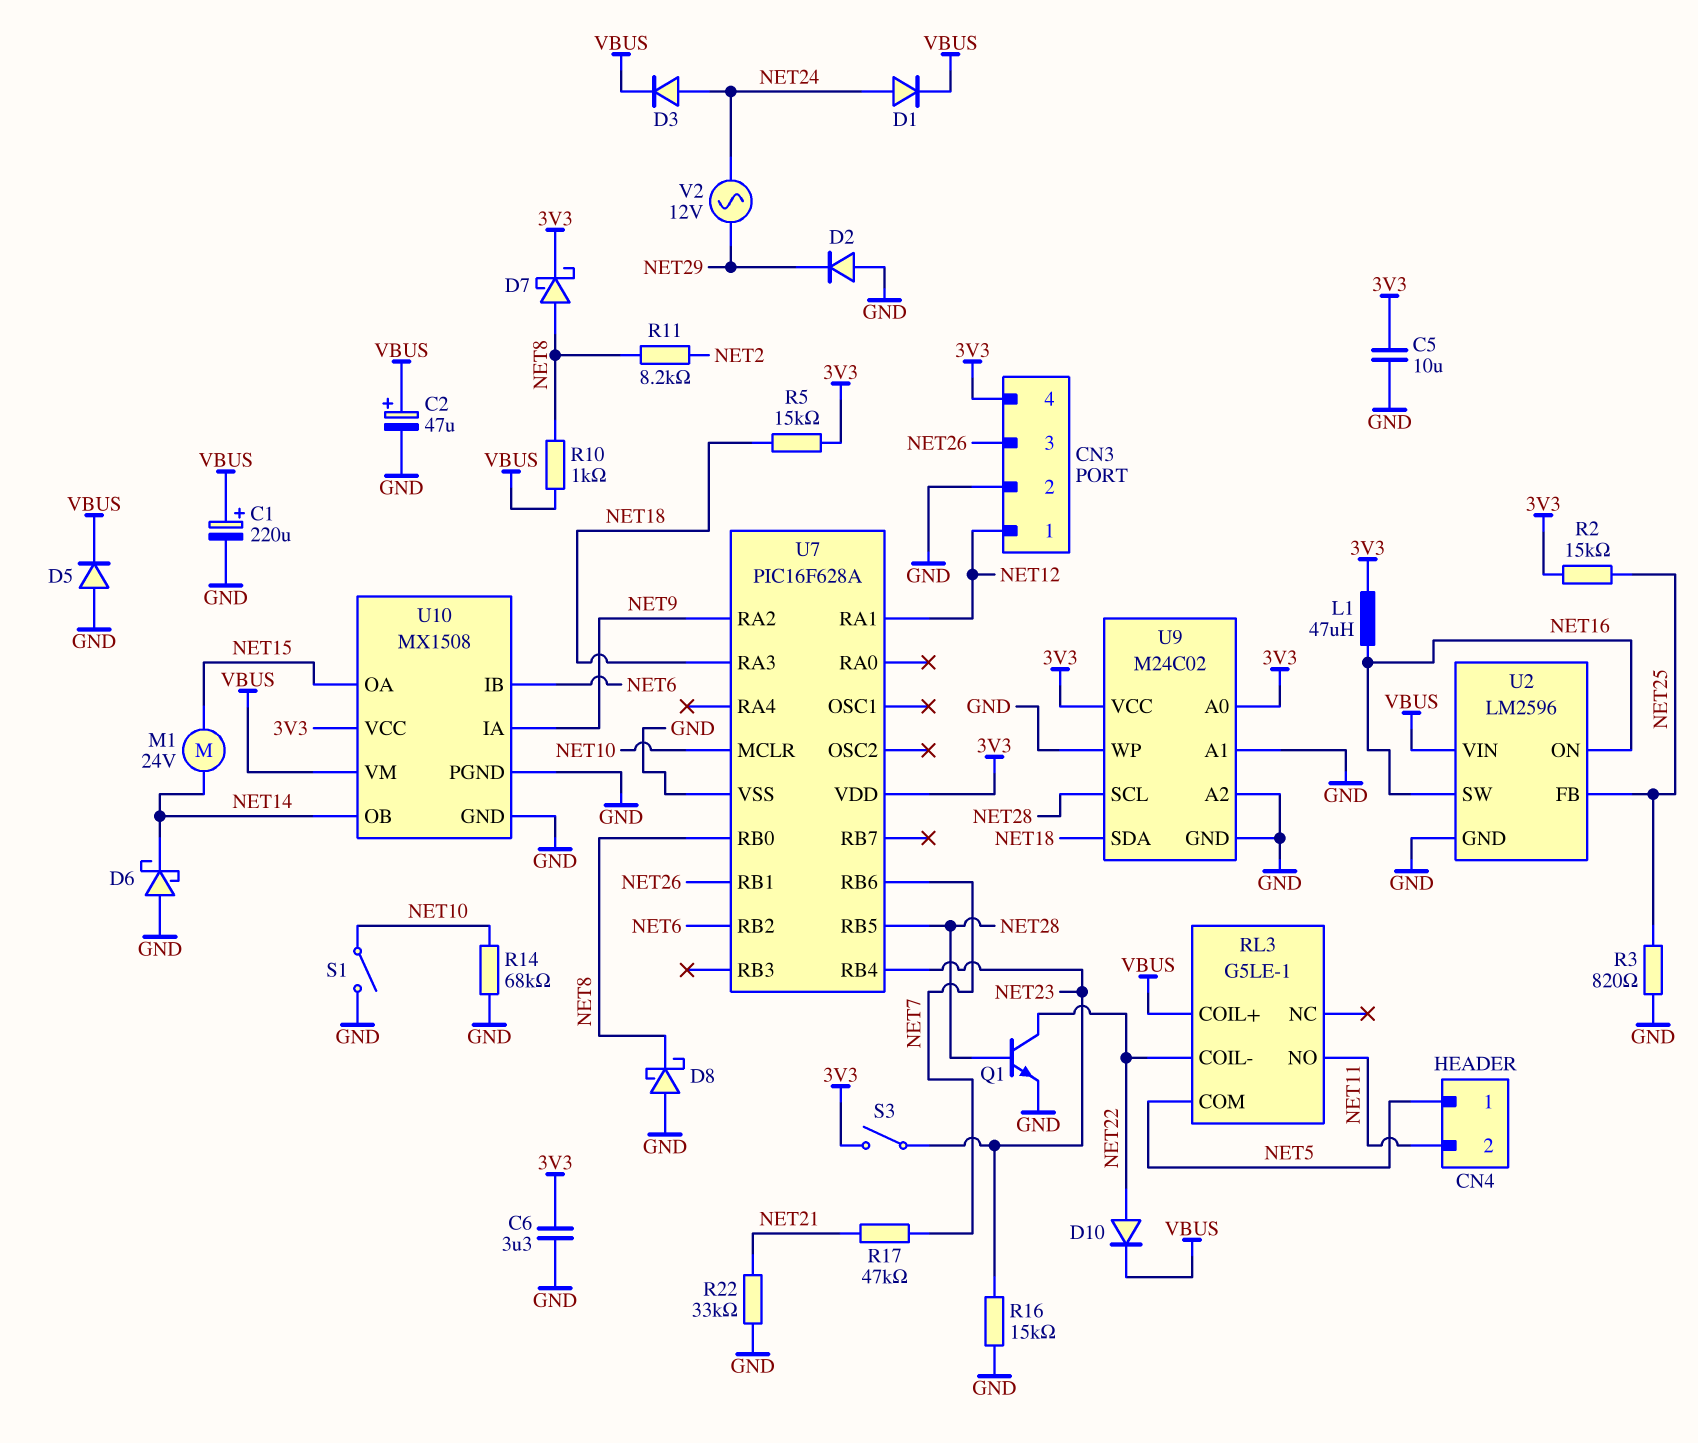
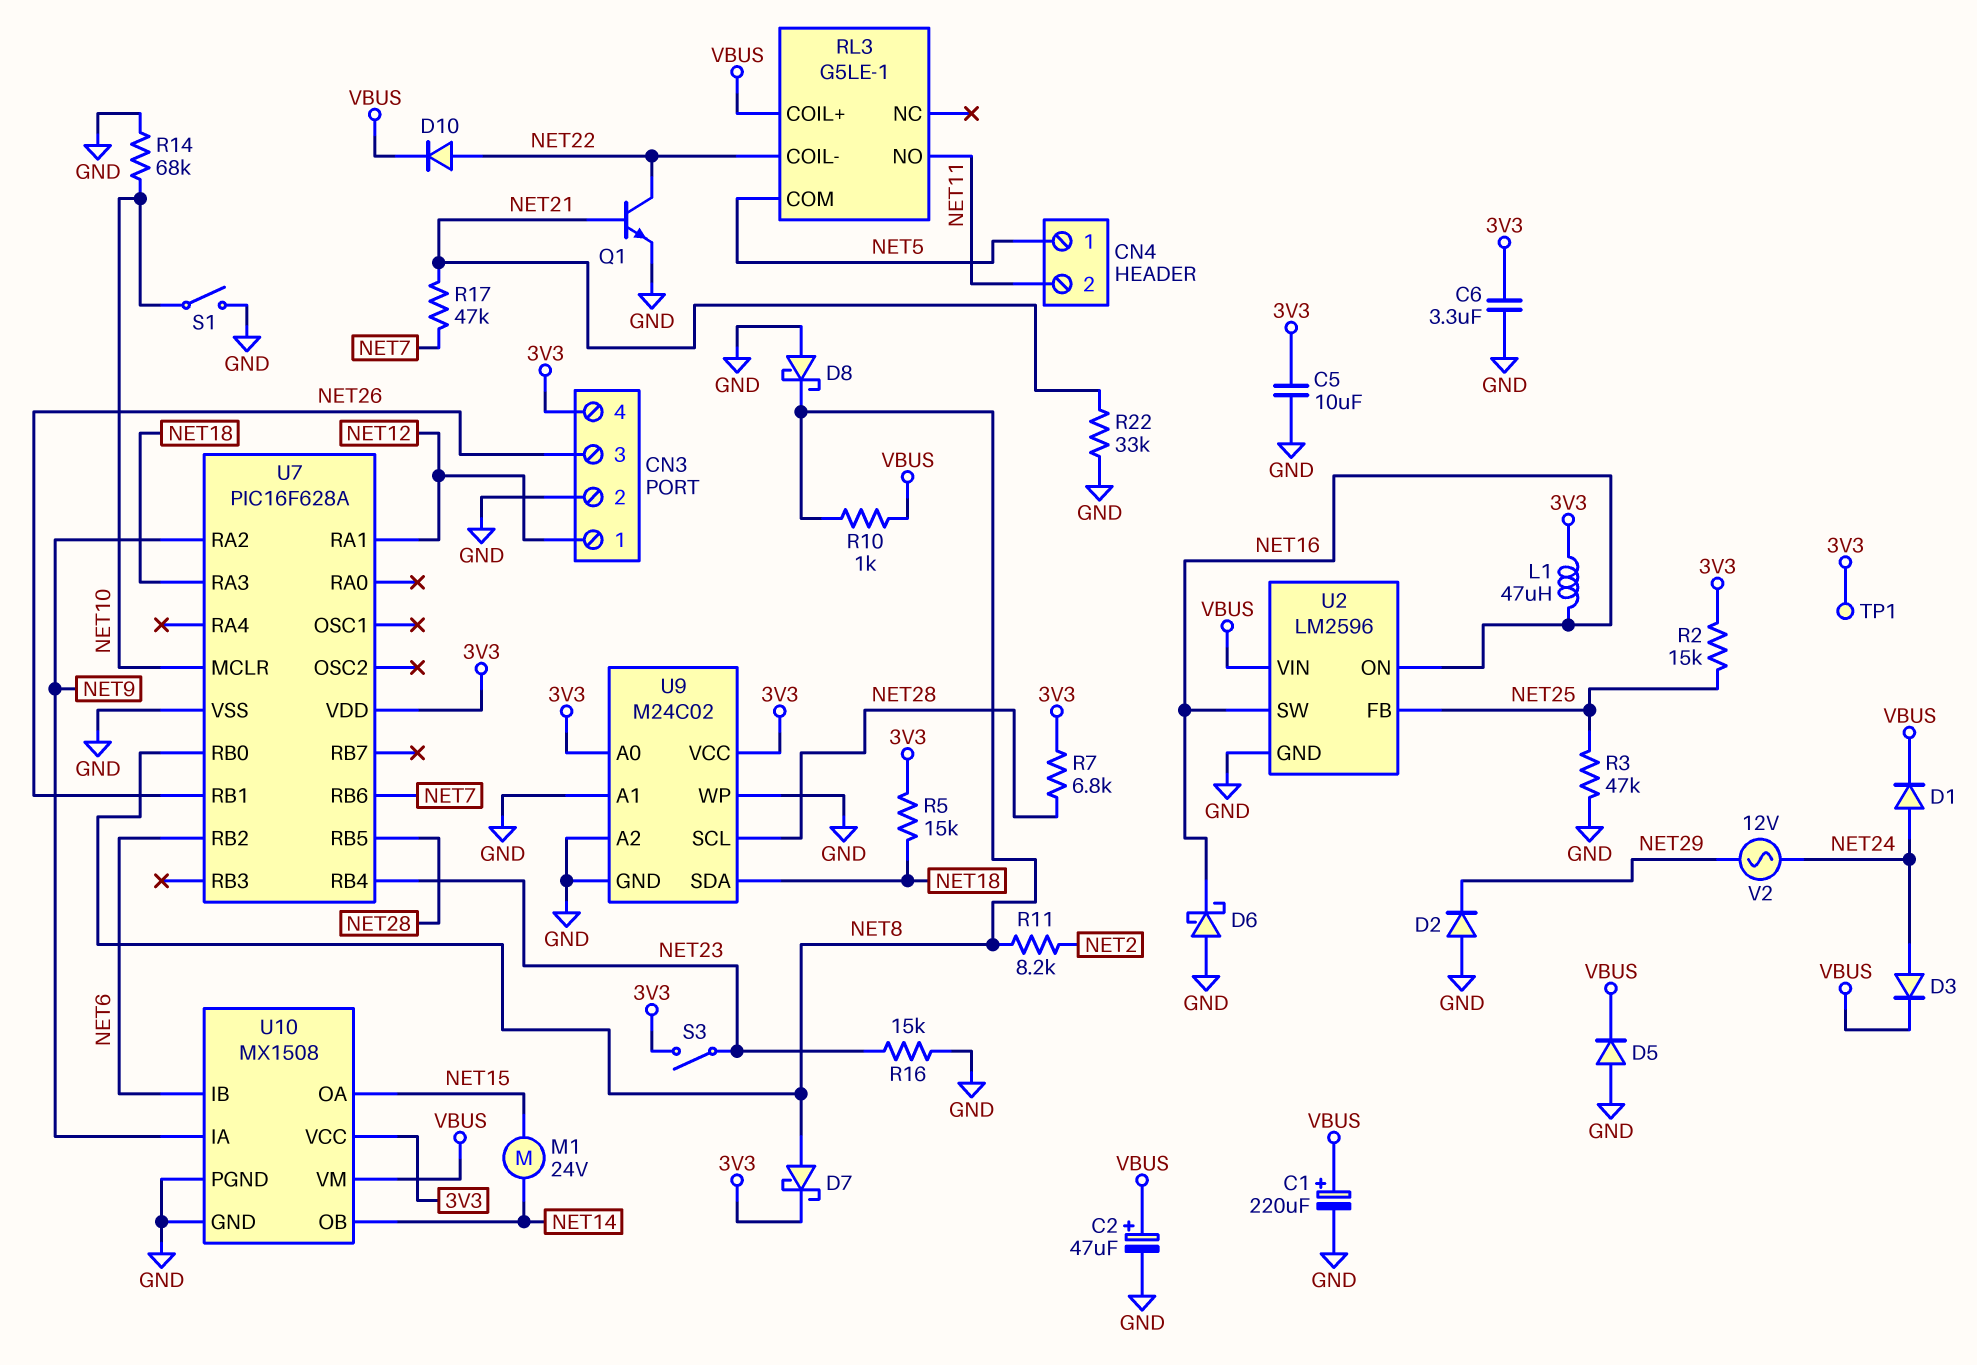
D6: schottky (A GND, K NET14) -> schottky (A GND, K NET16)
Q1: NPN (B NET28, C NET22, E GND) -> NPN (B NET21, C NET22, E GND)
R3: 820 (GND, NET25) -> 47k (GND, NET25)
R7: none -> 6.8k (3V3, NET28)
TP1: none -> test point (3V3)

